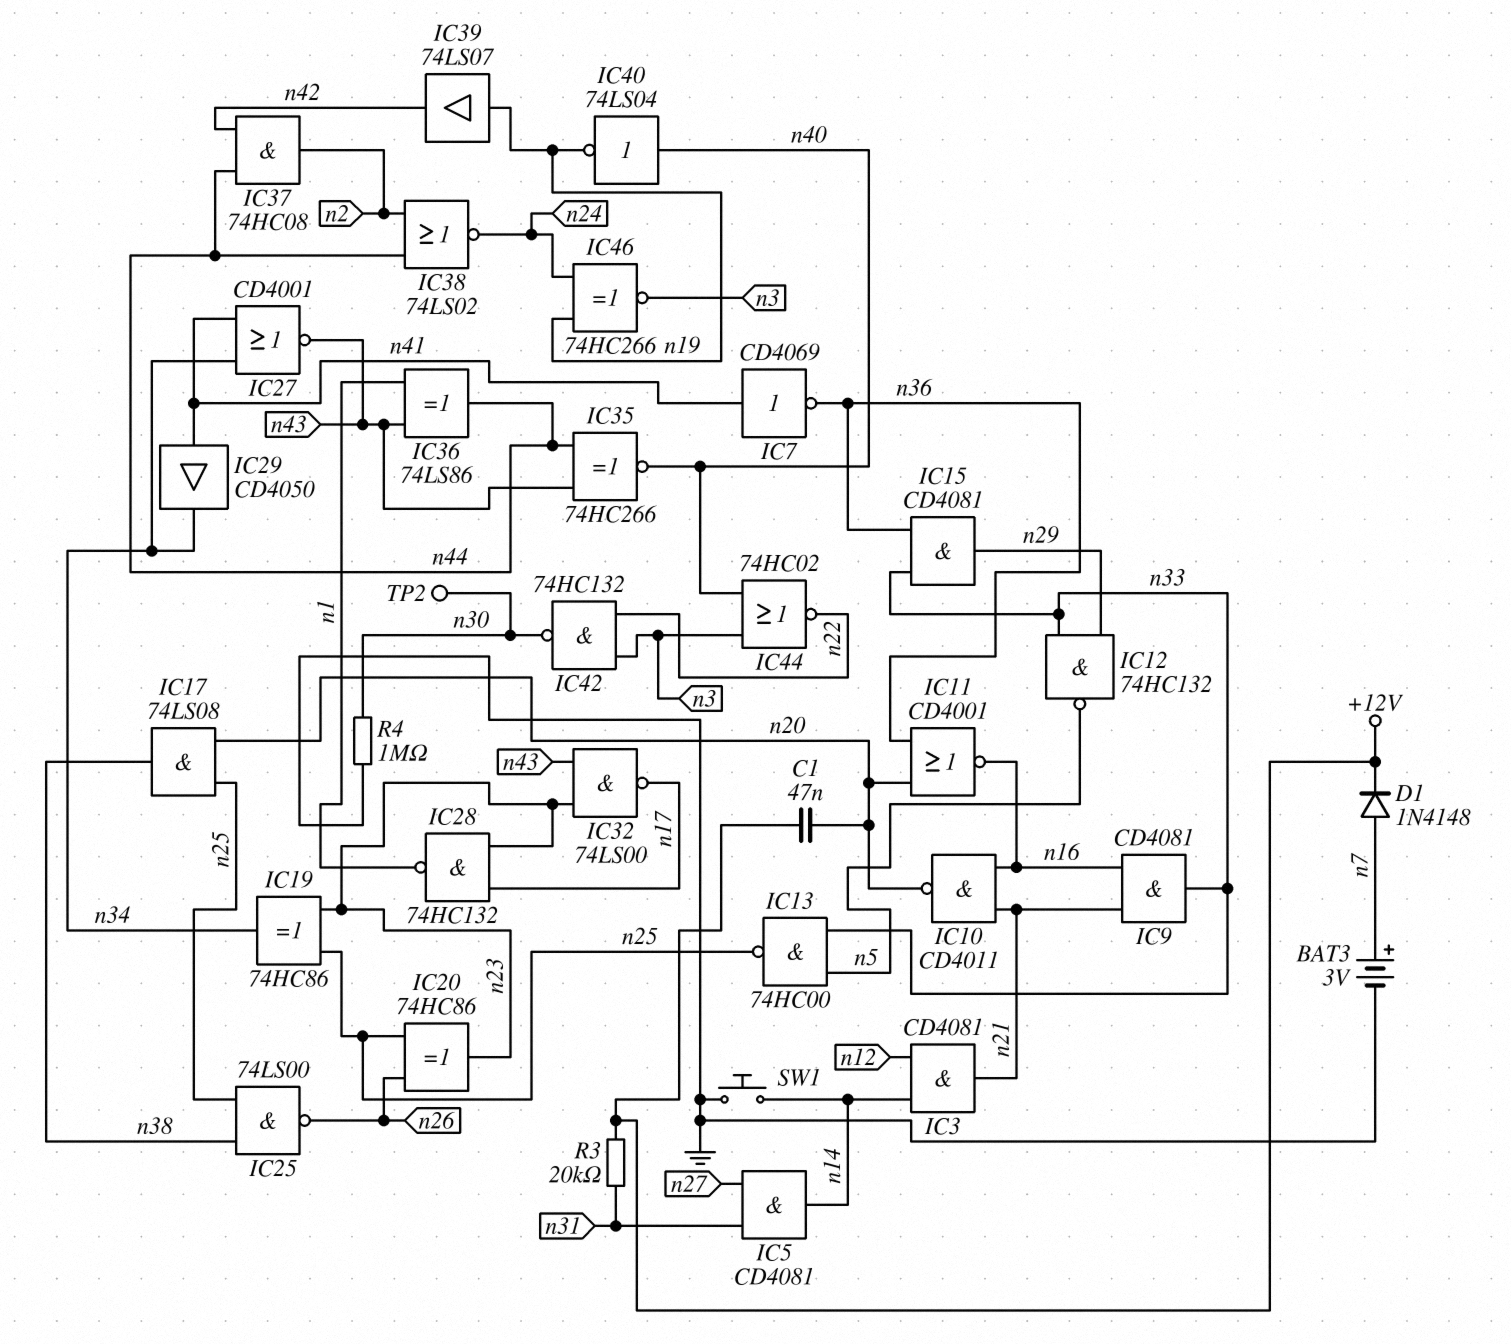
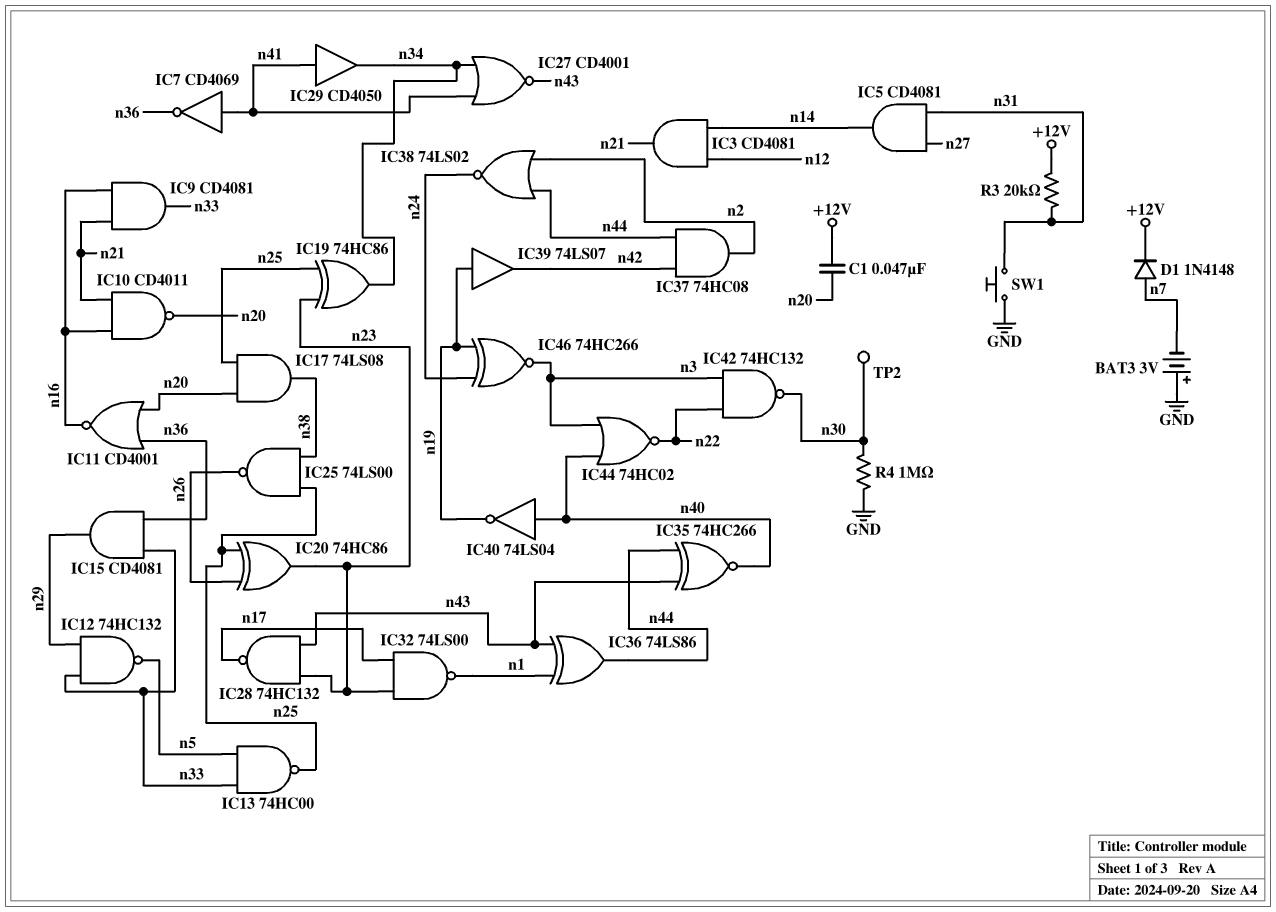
BAT3: 3V (plus n7, minus GND) -> 3V (plus GND, minus n7)
IC28: NAND 74HC132 (in n17, in n23, out n1) -> NAND 74HC132 (in n23, in n43, out n17)
IC32: NAND 74LS00 (in n23, in n43, out n17) -> NAND 74LS00 (in n17, in n23, out n1)
SW1: button (GND, n14) -> button (GND, n31)

